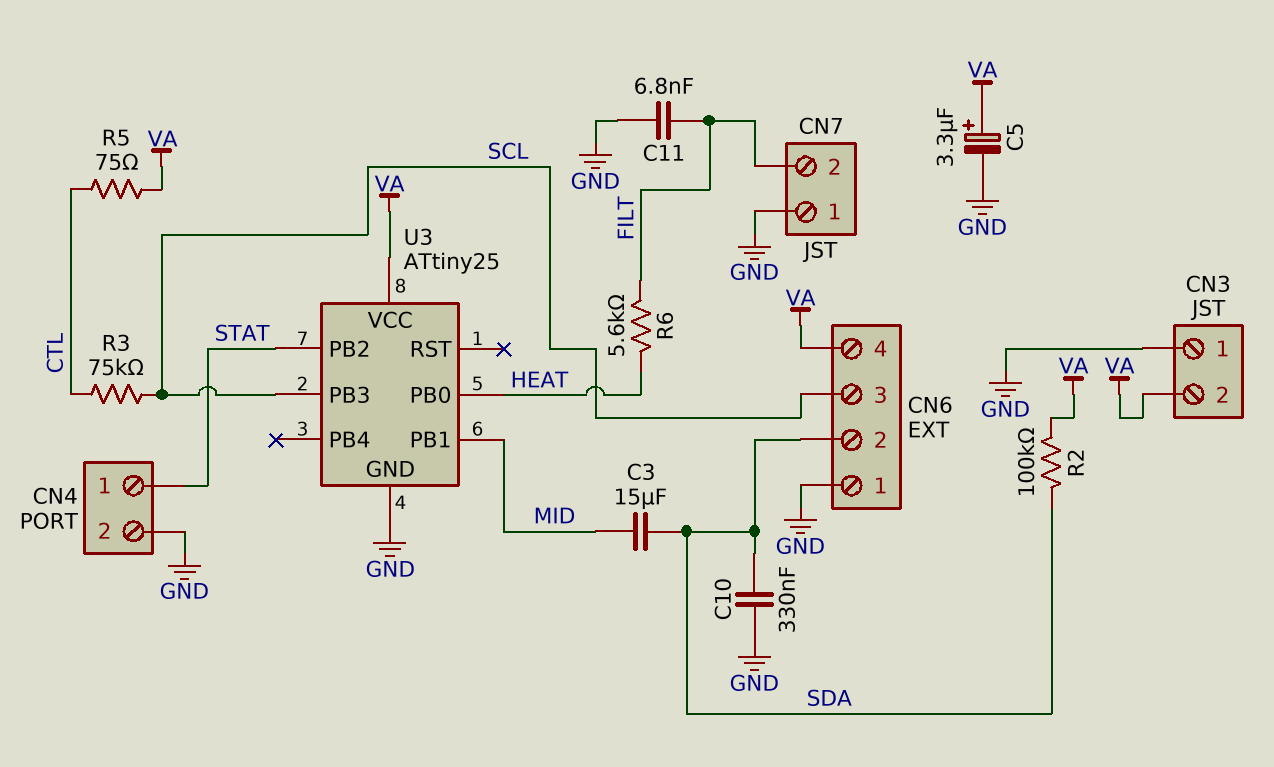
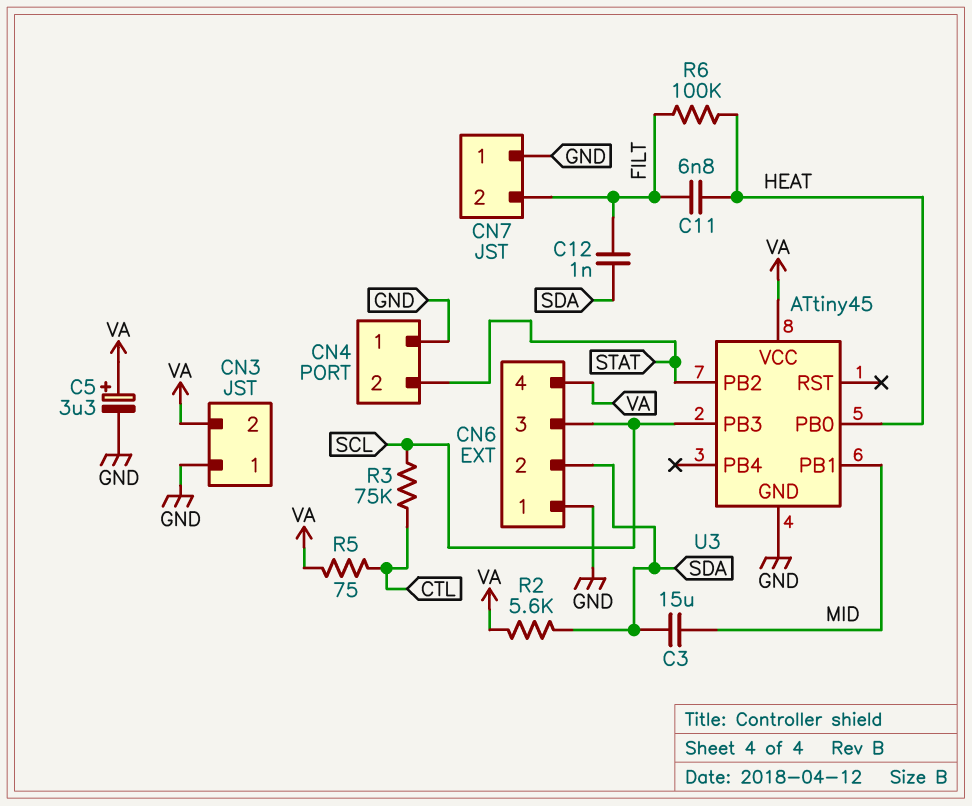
C10: 330nF (GND, SDA) -> none
C11: 6.8nF (FILT, GND) -> 6.8nF (FILT, HEAT)
C12: none -> 1nF (FILT, SDA)
CN4 pin 1: STAT -> GND
CN4 pin 2: GND -> STAT
R2: 100k (SDA, VA) -> 5.6k (SDA, VA)
R6: 5.6k (FILT, HEAT) -> 100k (FILT, HEAT)
U3: ATtiny25 -> ATtiny45

